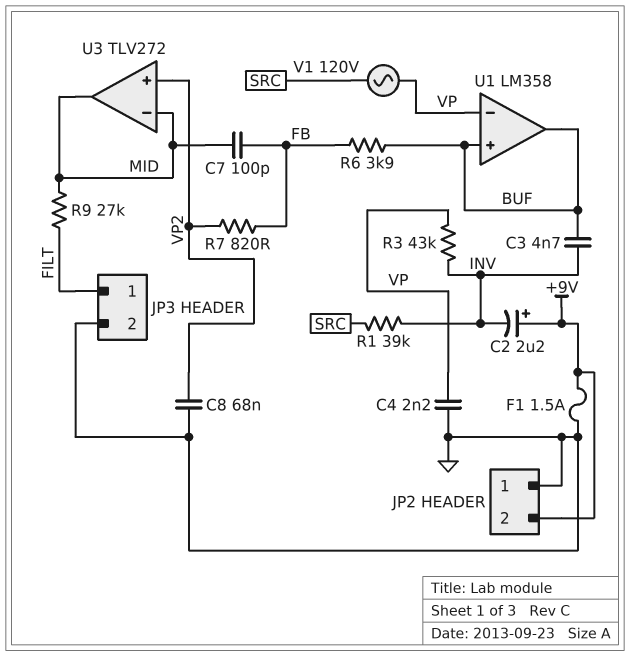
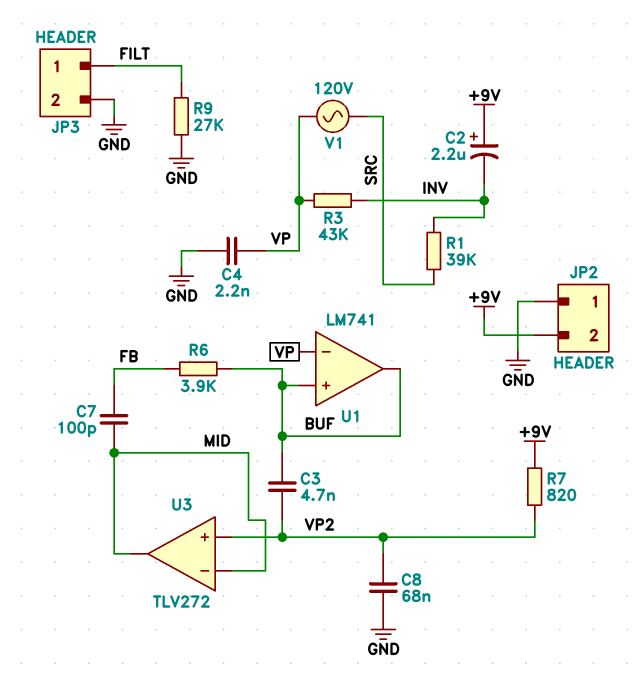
C3: 4.7nF (BUF, INV) -> 4.7nF (BUF, VP2)
F1: 1.5A (+9V, GND) -> none
R7: 820 (FB, VP2) -> 820 (+9V, VP2)
R9: 27k (FILT, MID) -> 27k (FILT, GND)
U1: LM358 -> LM741

